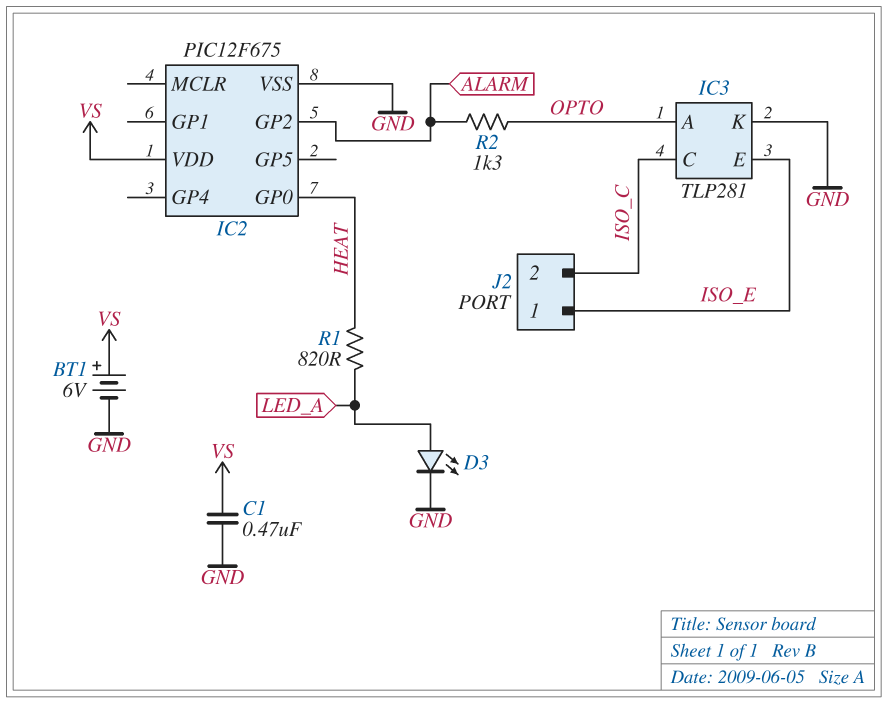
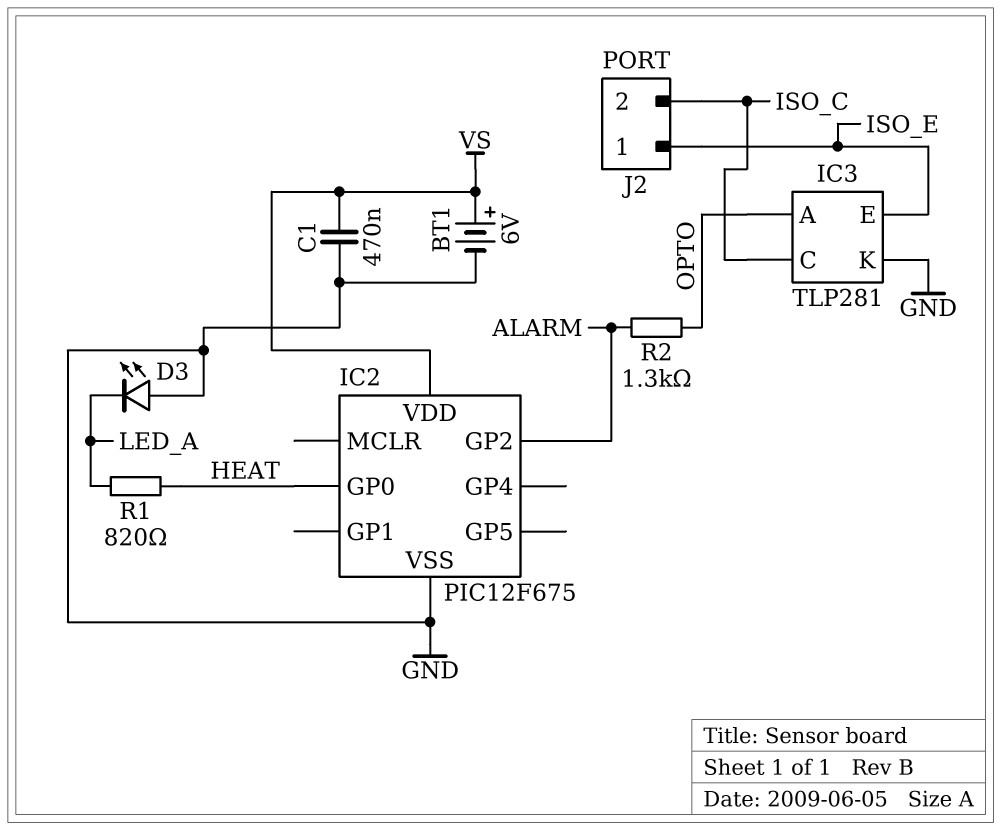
D3: LED (A LED_A, K GND) -> LED (A GND, K LED_A)

